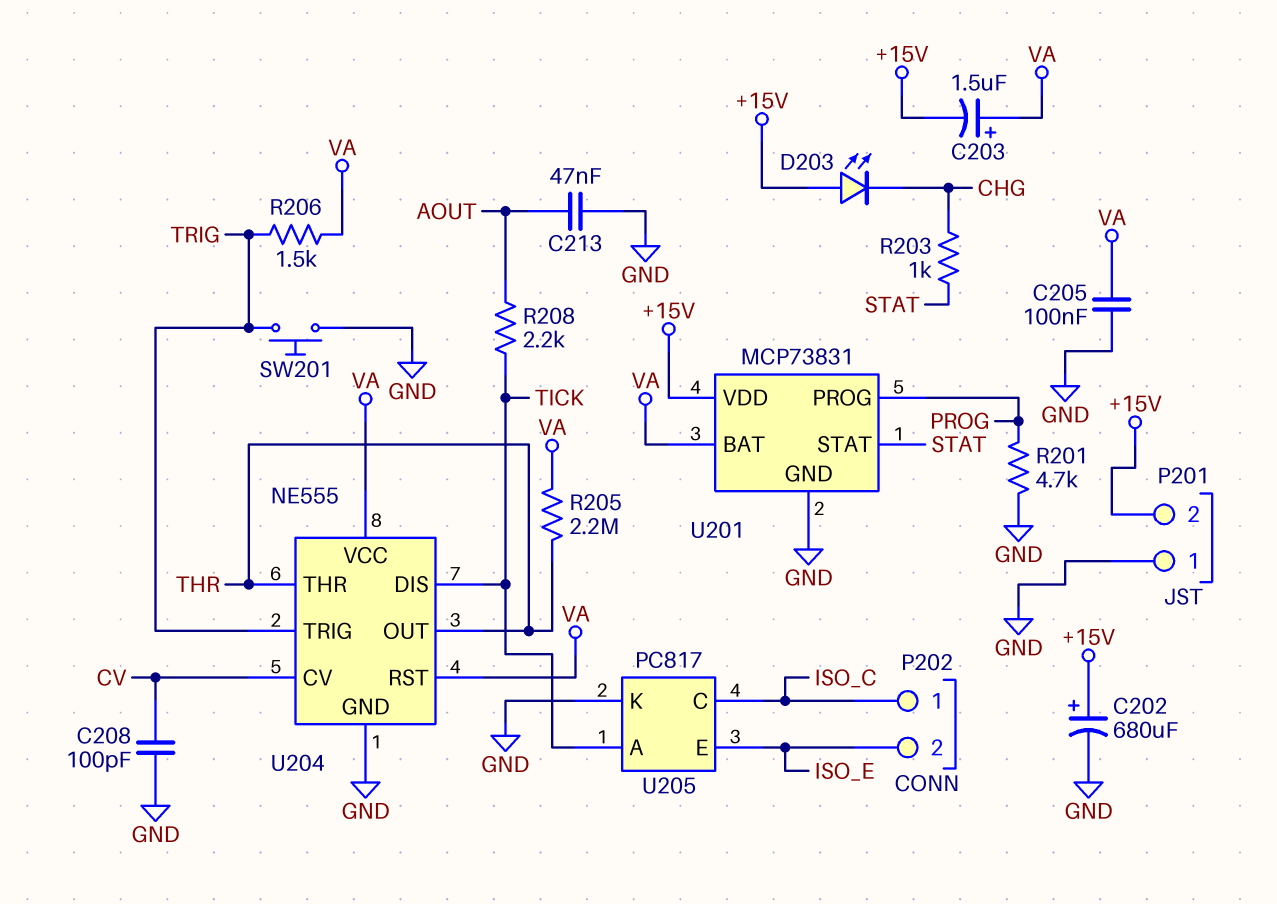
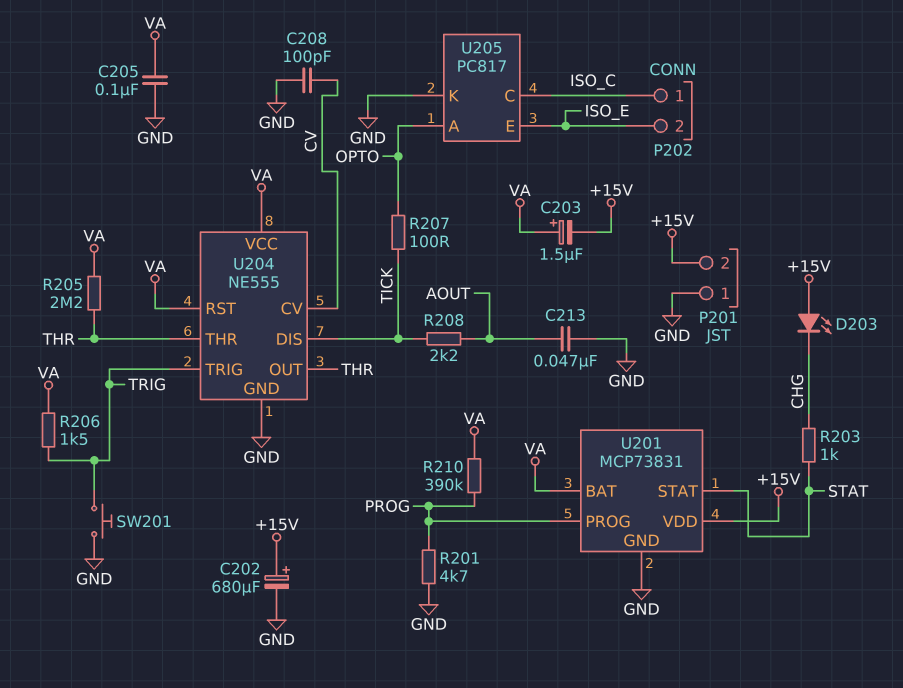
R207: none -> 100 (OPTO, TICK)
R210: none -> 390k (PROG, VA)
U205 pin A: TICK -> OPTO

